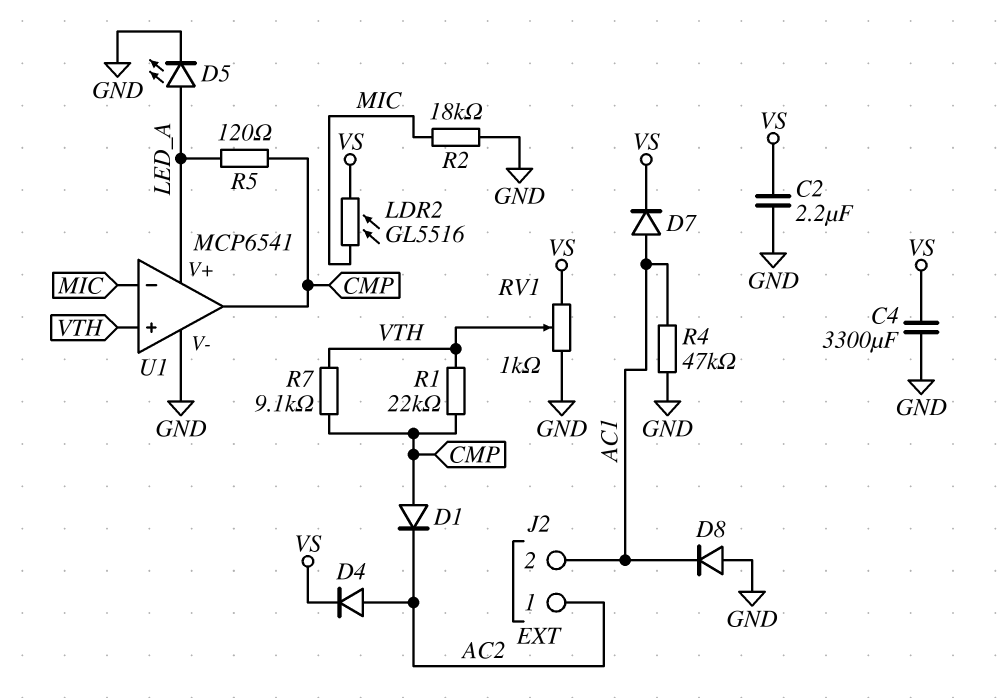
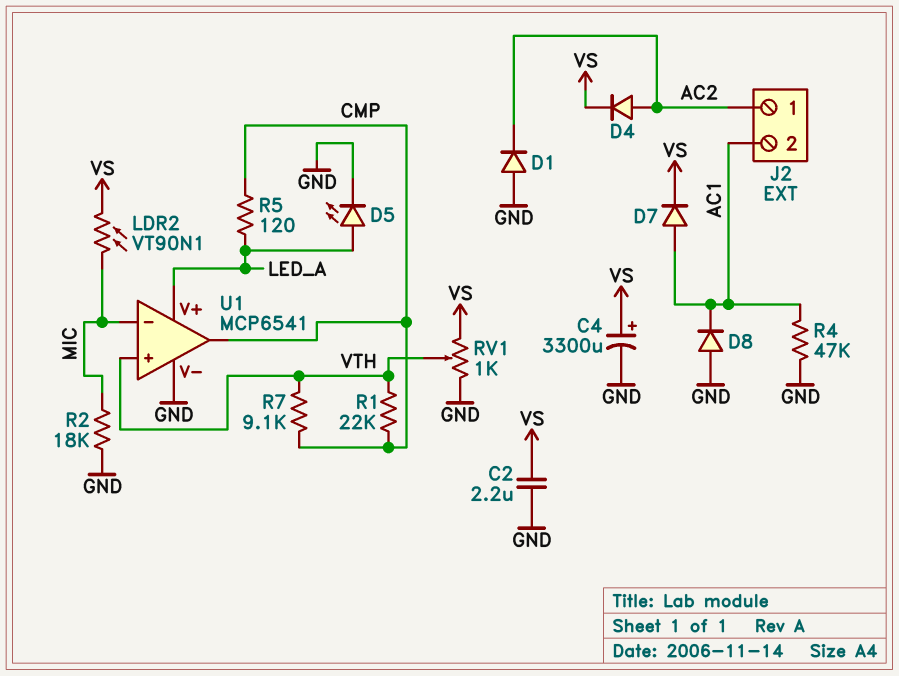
C4: 3300uF (GND, VS) -> 3300uF (plus VS, minus GND)
D1: diode (A CMP, K AC2) -> diode (A GND, K AC2)
LDR2: GL5516 (MIC, VS) -> VT90N1 (MIC, VS)

